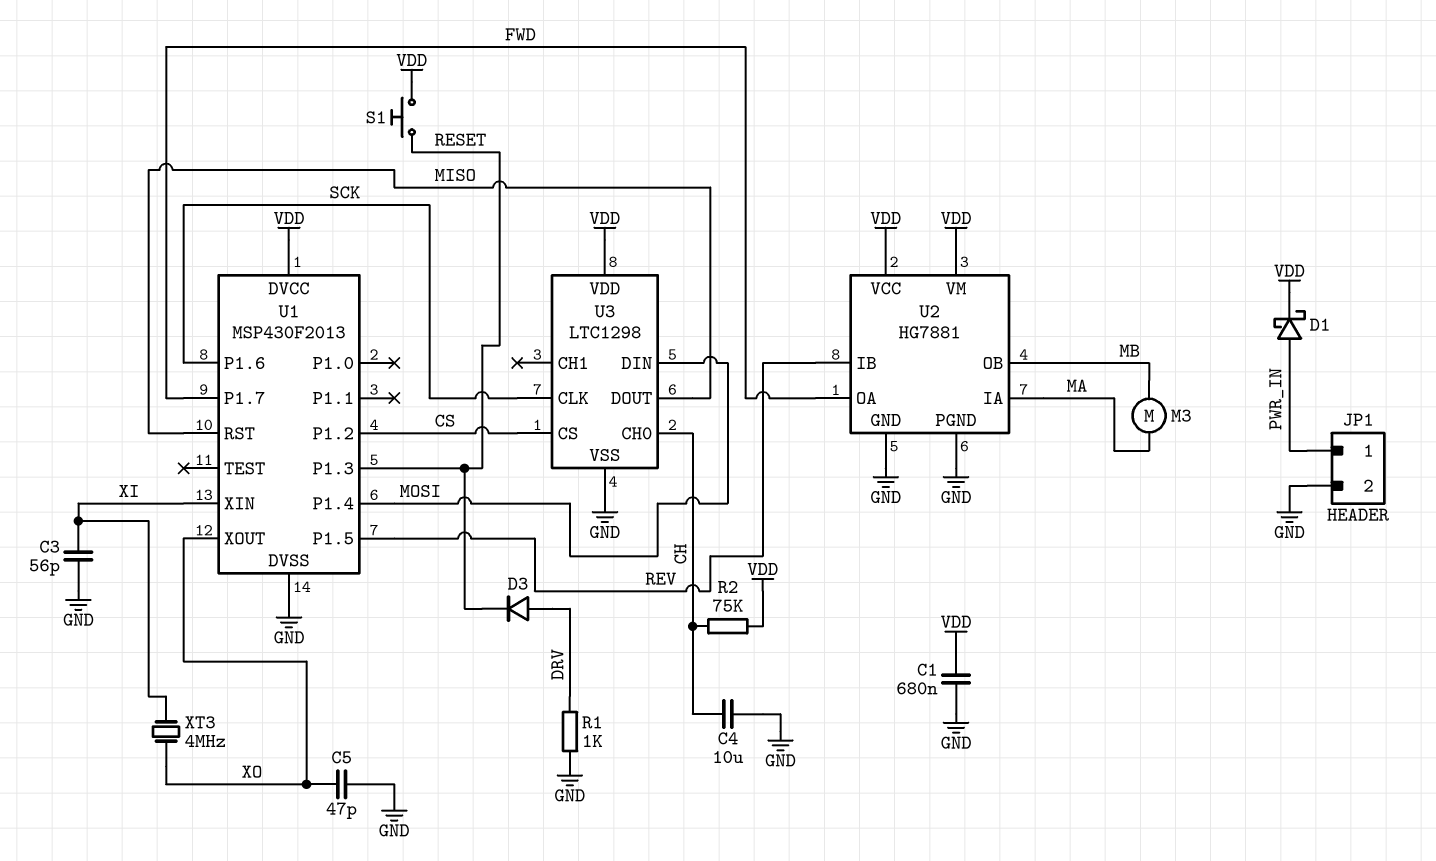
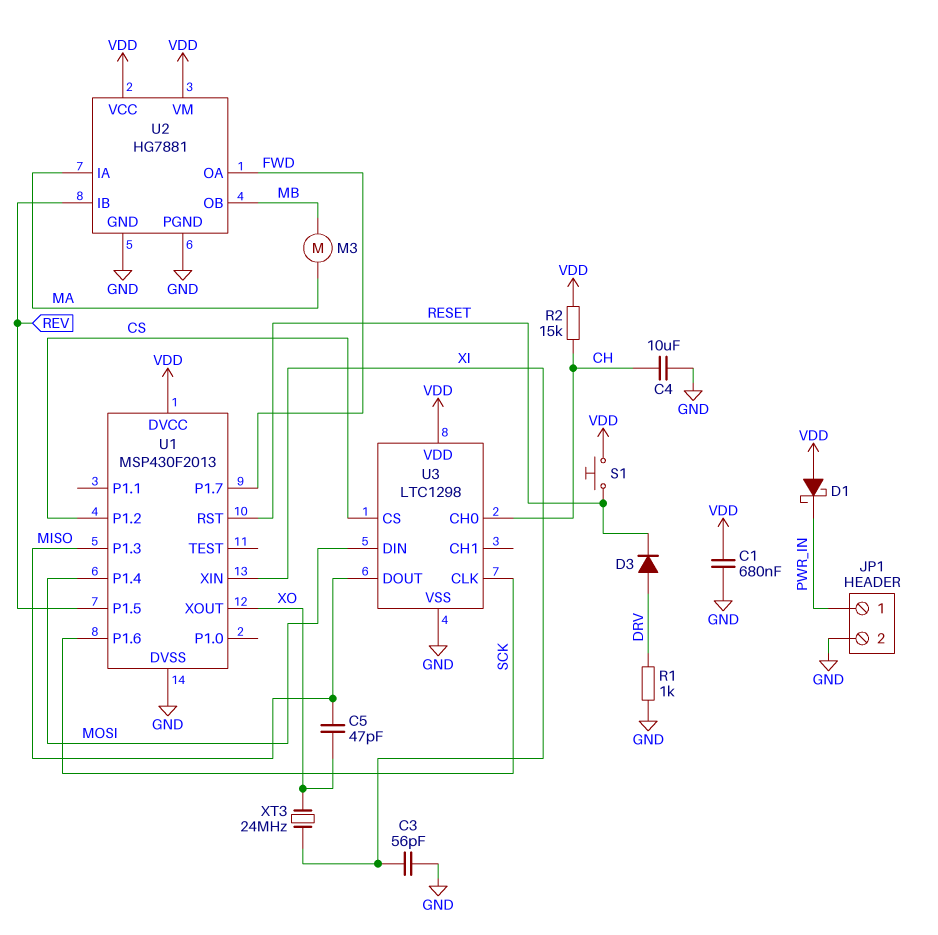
C5: 47pF (GND, XO) -> 47pF (MISO, XO)
D1: schottky (A PWR_IN, K VDD) -> schottky (A VDD, K PWR_IN)
R2: 75k (CH, VDD) -> 15k (CH, VDD)
U1 pin P1.3: RESET -> MISO
U1 pin RST: MISO -> RESET
XT3: 4MHz (XI, XO) -> 24MHz (XI, XO)

